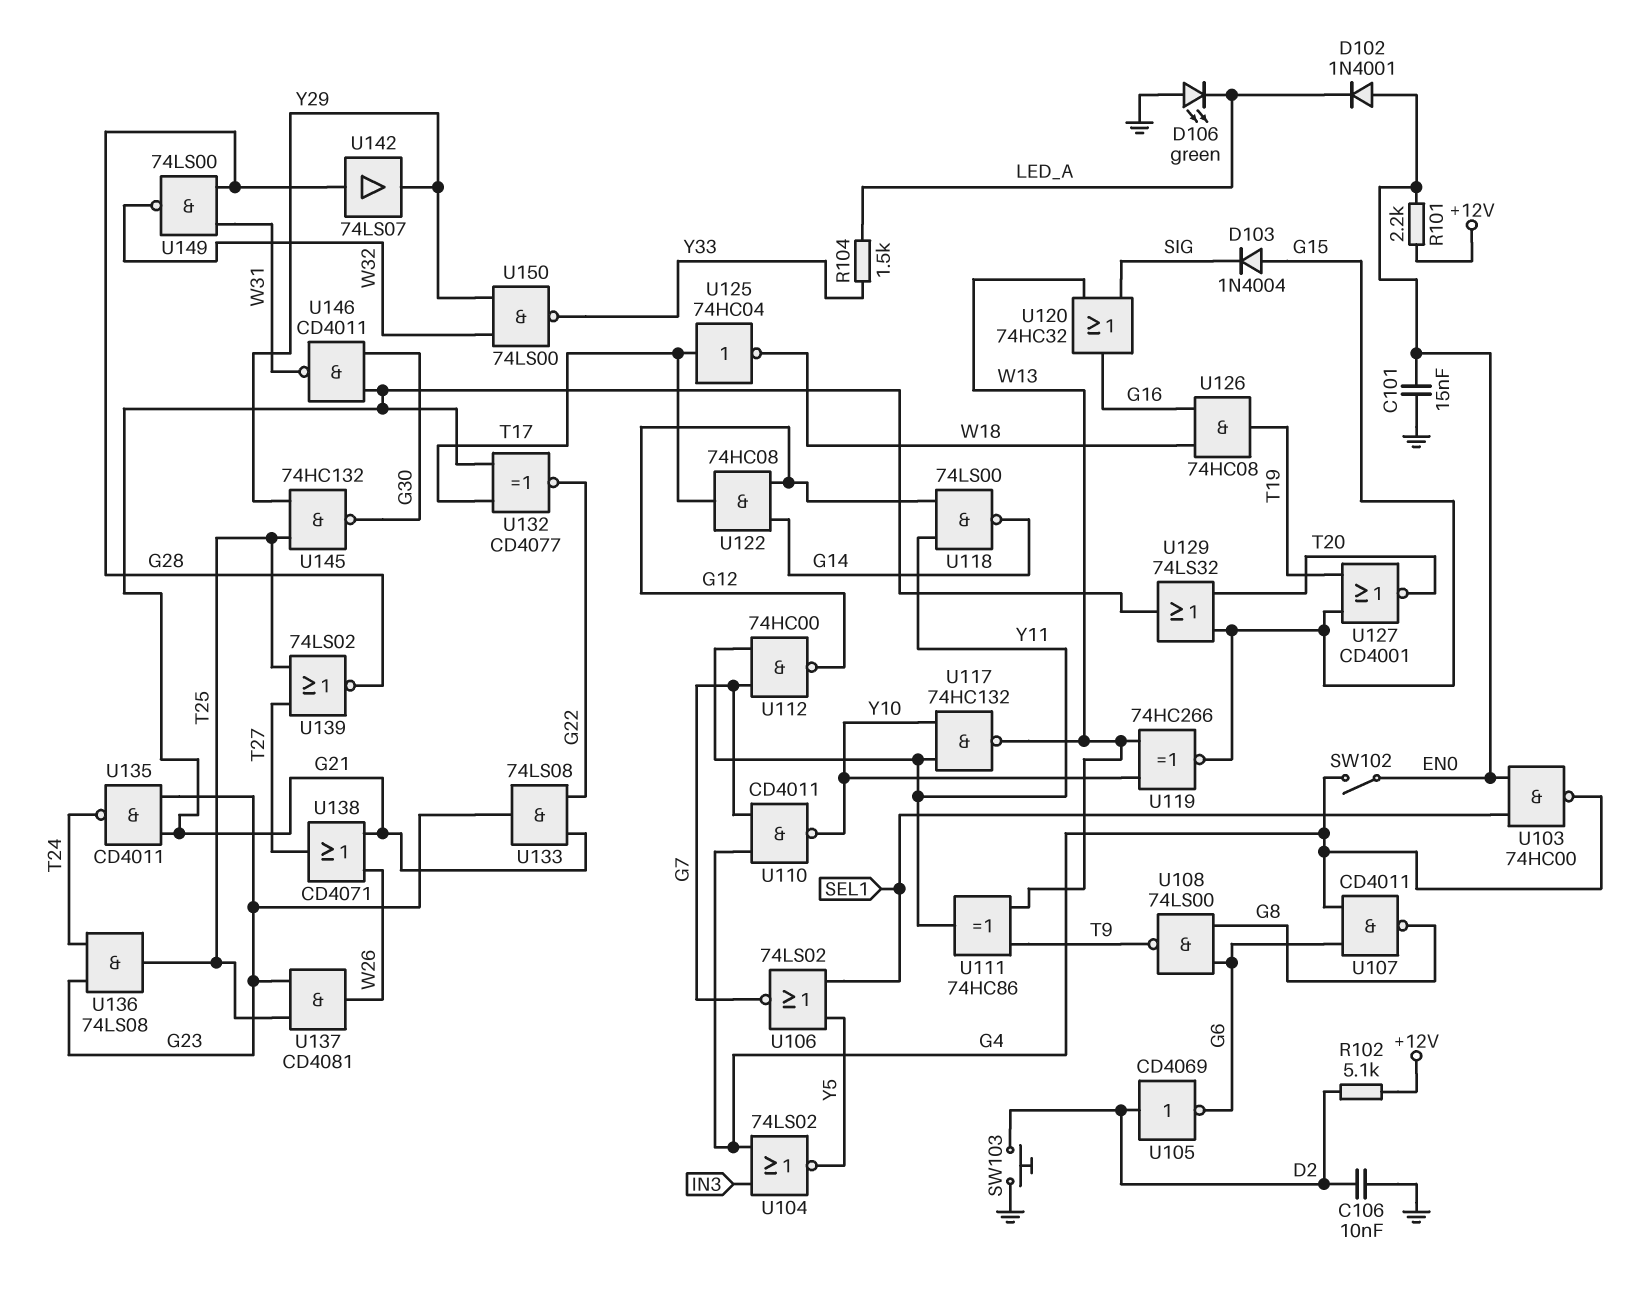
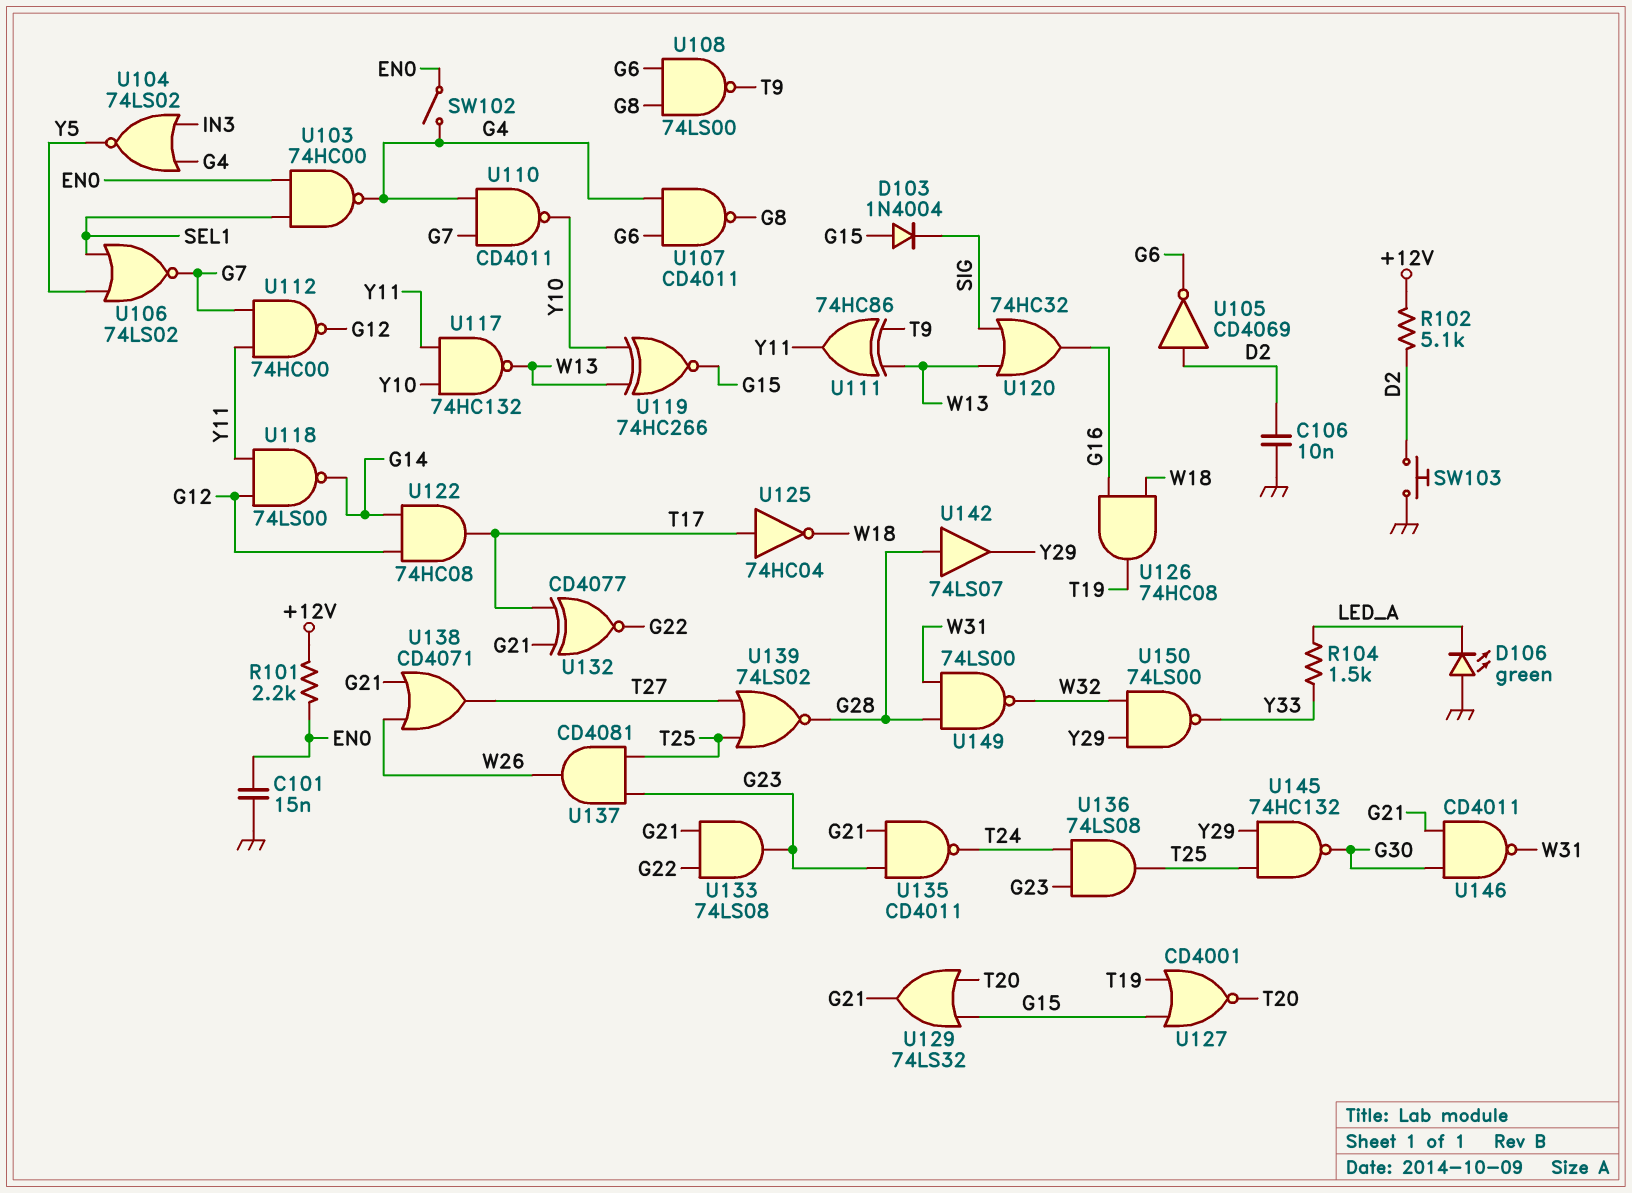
D102: diode 1N4001 (A EN0, K LED_A) -> none

